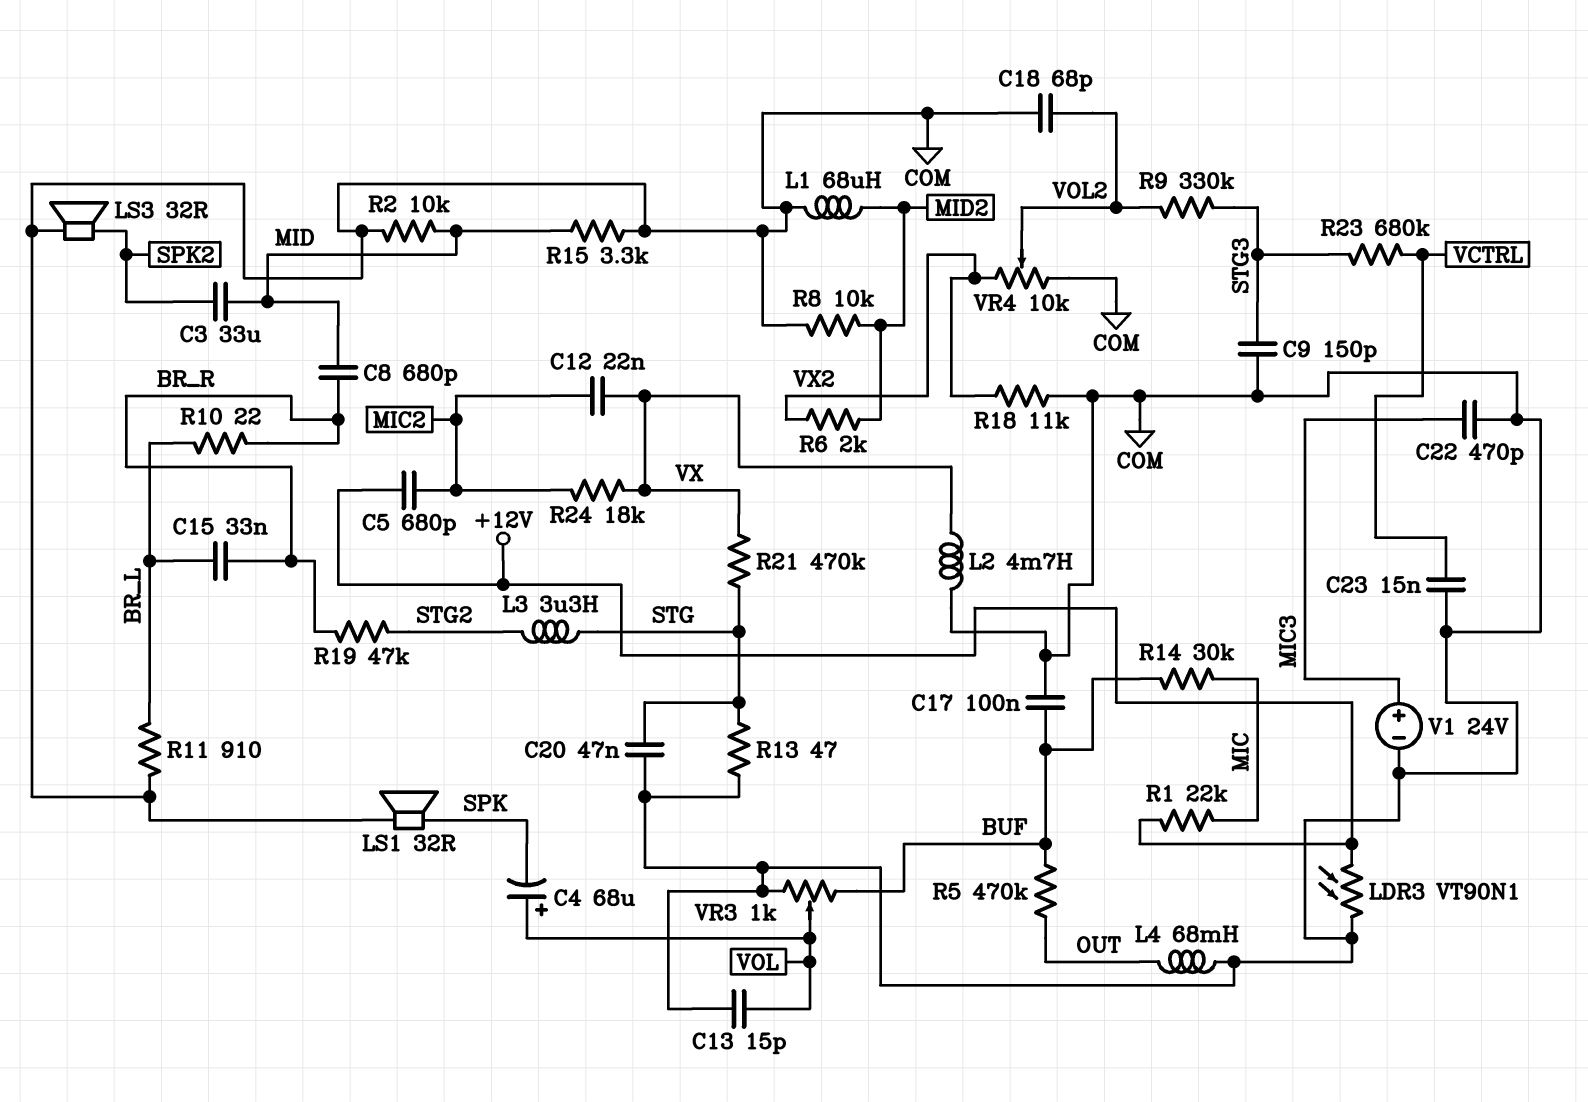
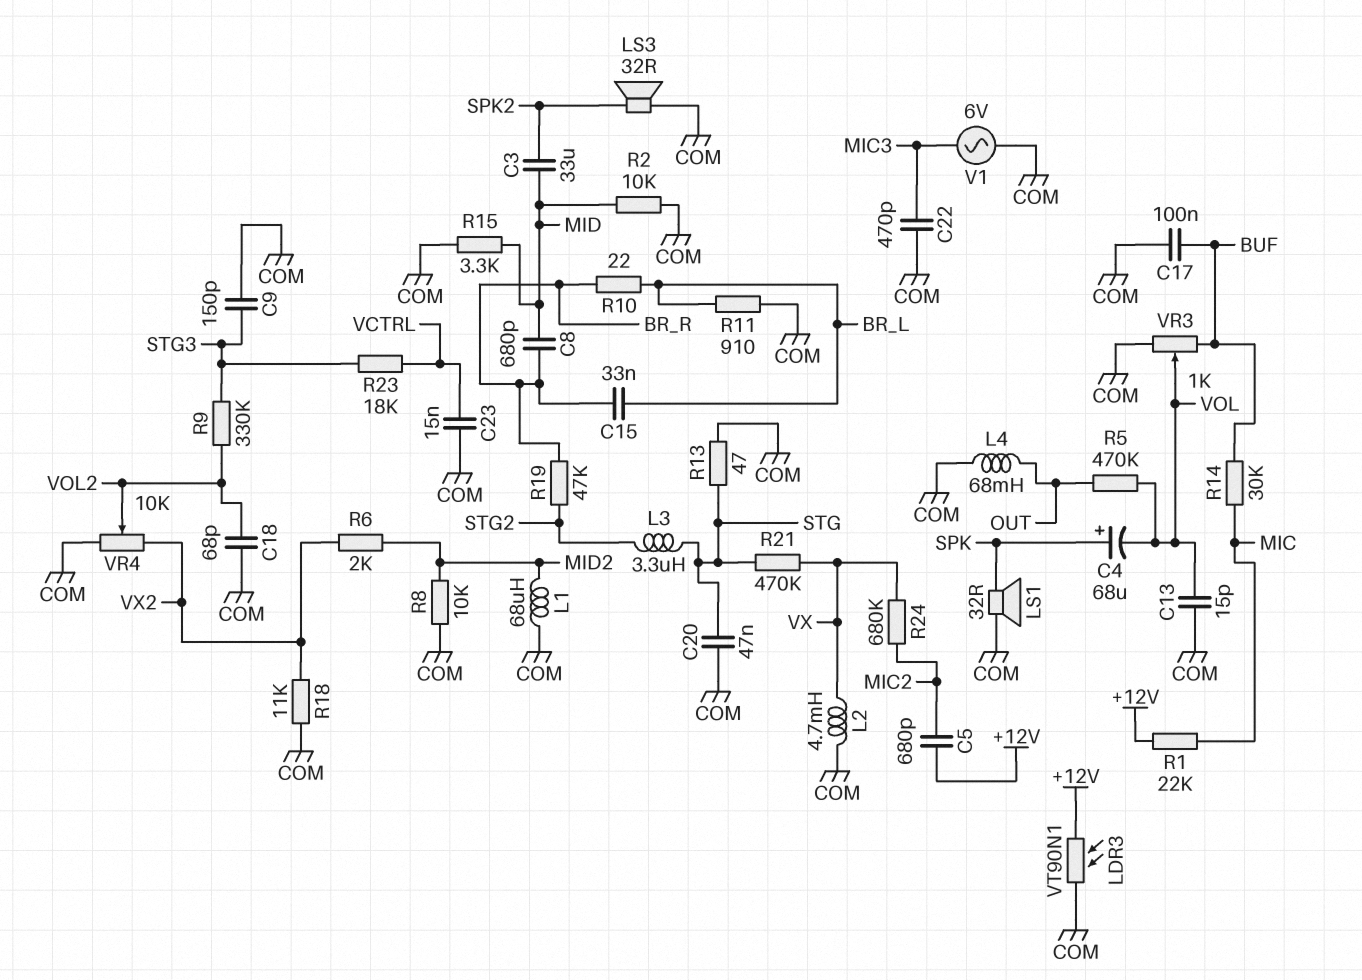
C4: 68uF (plus VOL, minus SPK) -> 68uF (plus SPK, minus VOL)
C12: 22nF (MIC2, VX) -> none
R5: 470k (BUF, OUT) -> 470k (OUT, VOL)
R23: 680k (STG3, VCTRL) -> 18k (STG3, VCTRL)
R24: 18k (MIC2, VX) -> 680k (MIC2, VX)
V1: 24V (plus MIC3, minus COM) -> AC 6V (COM, MIC3)

